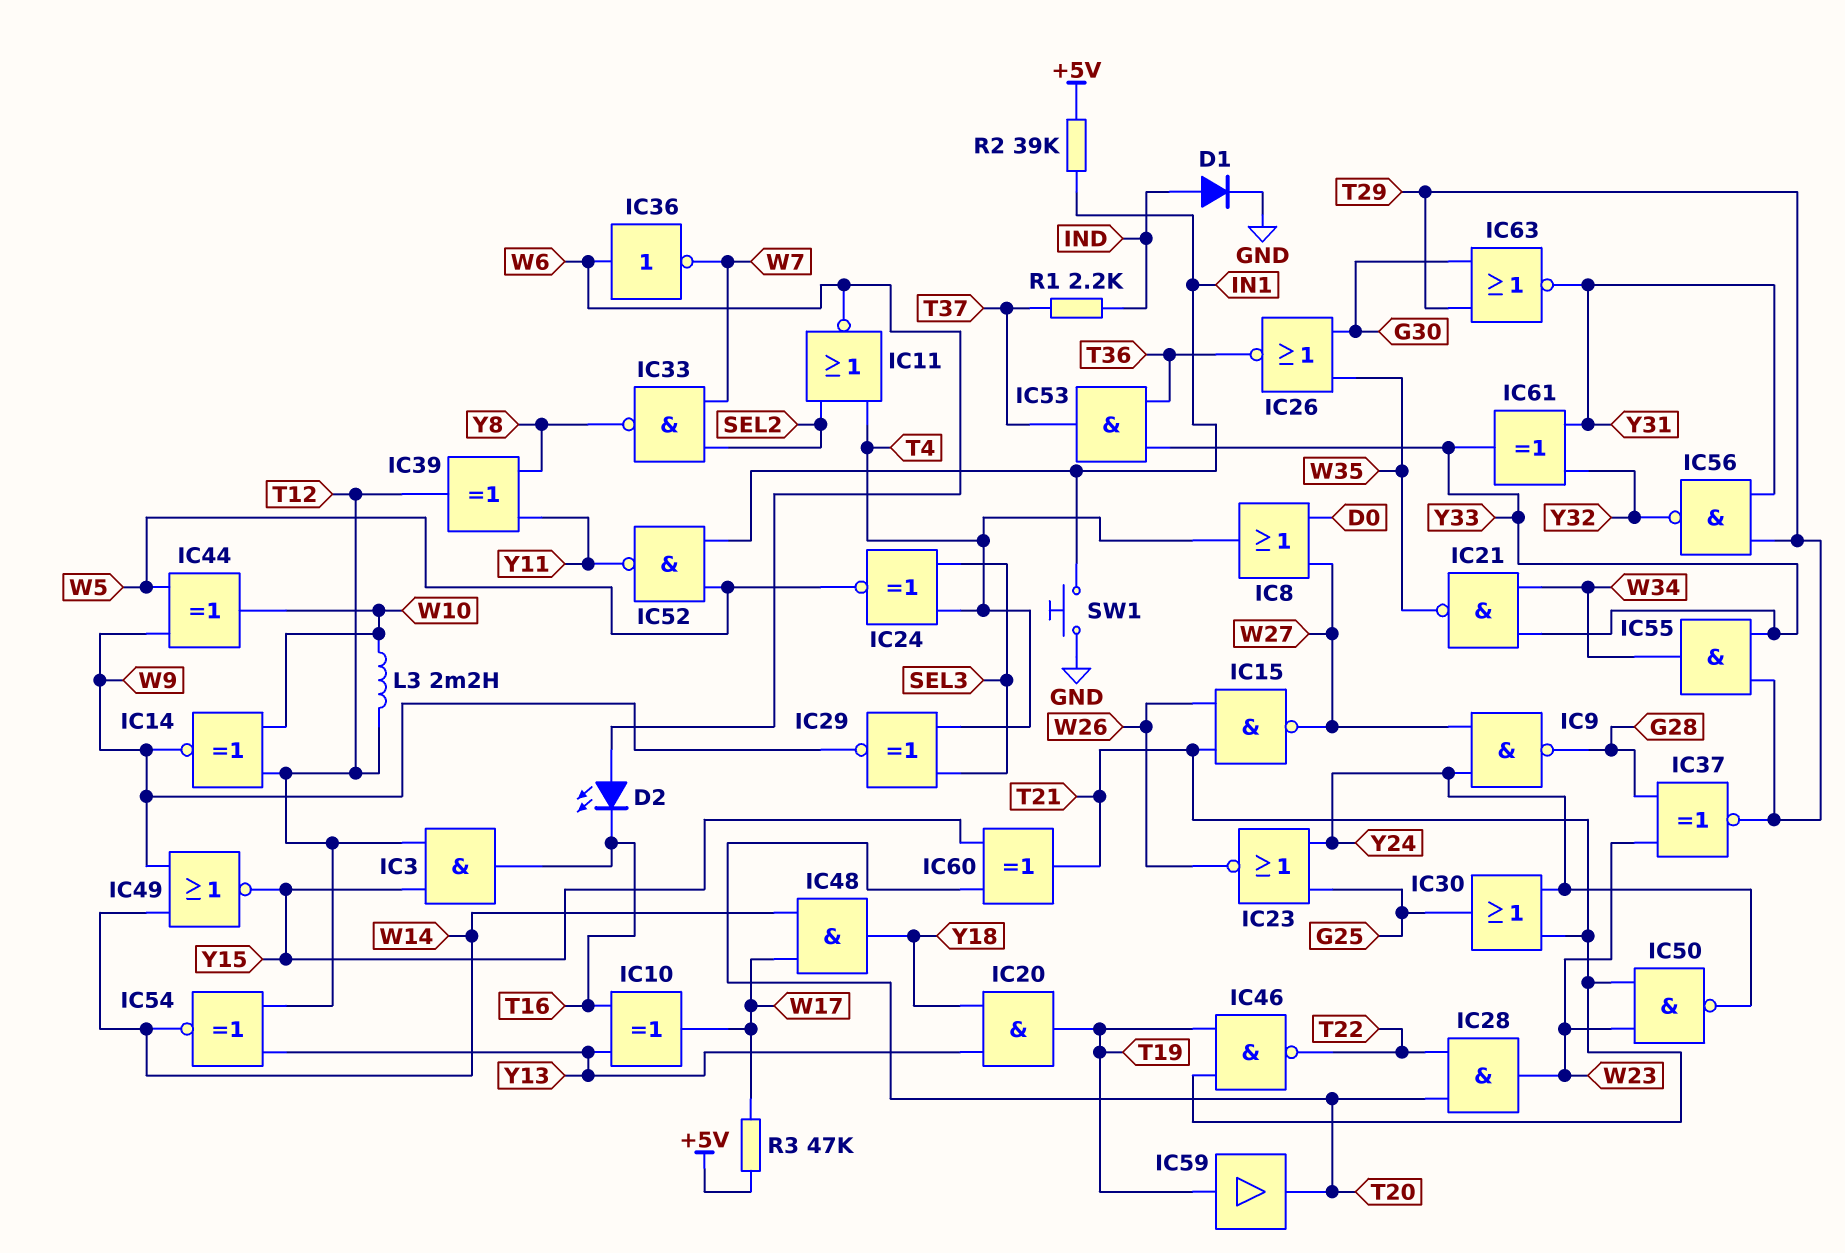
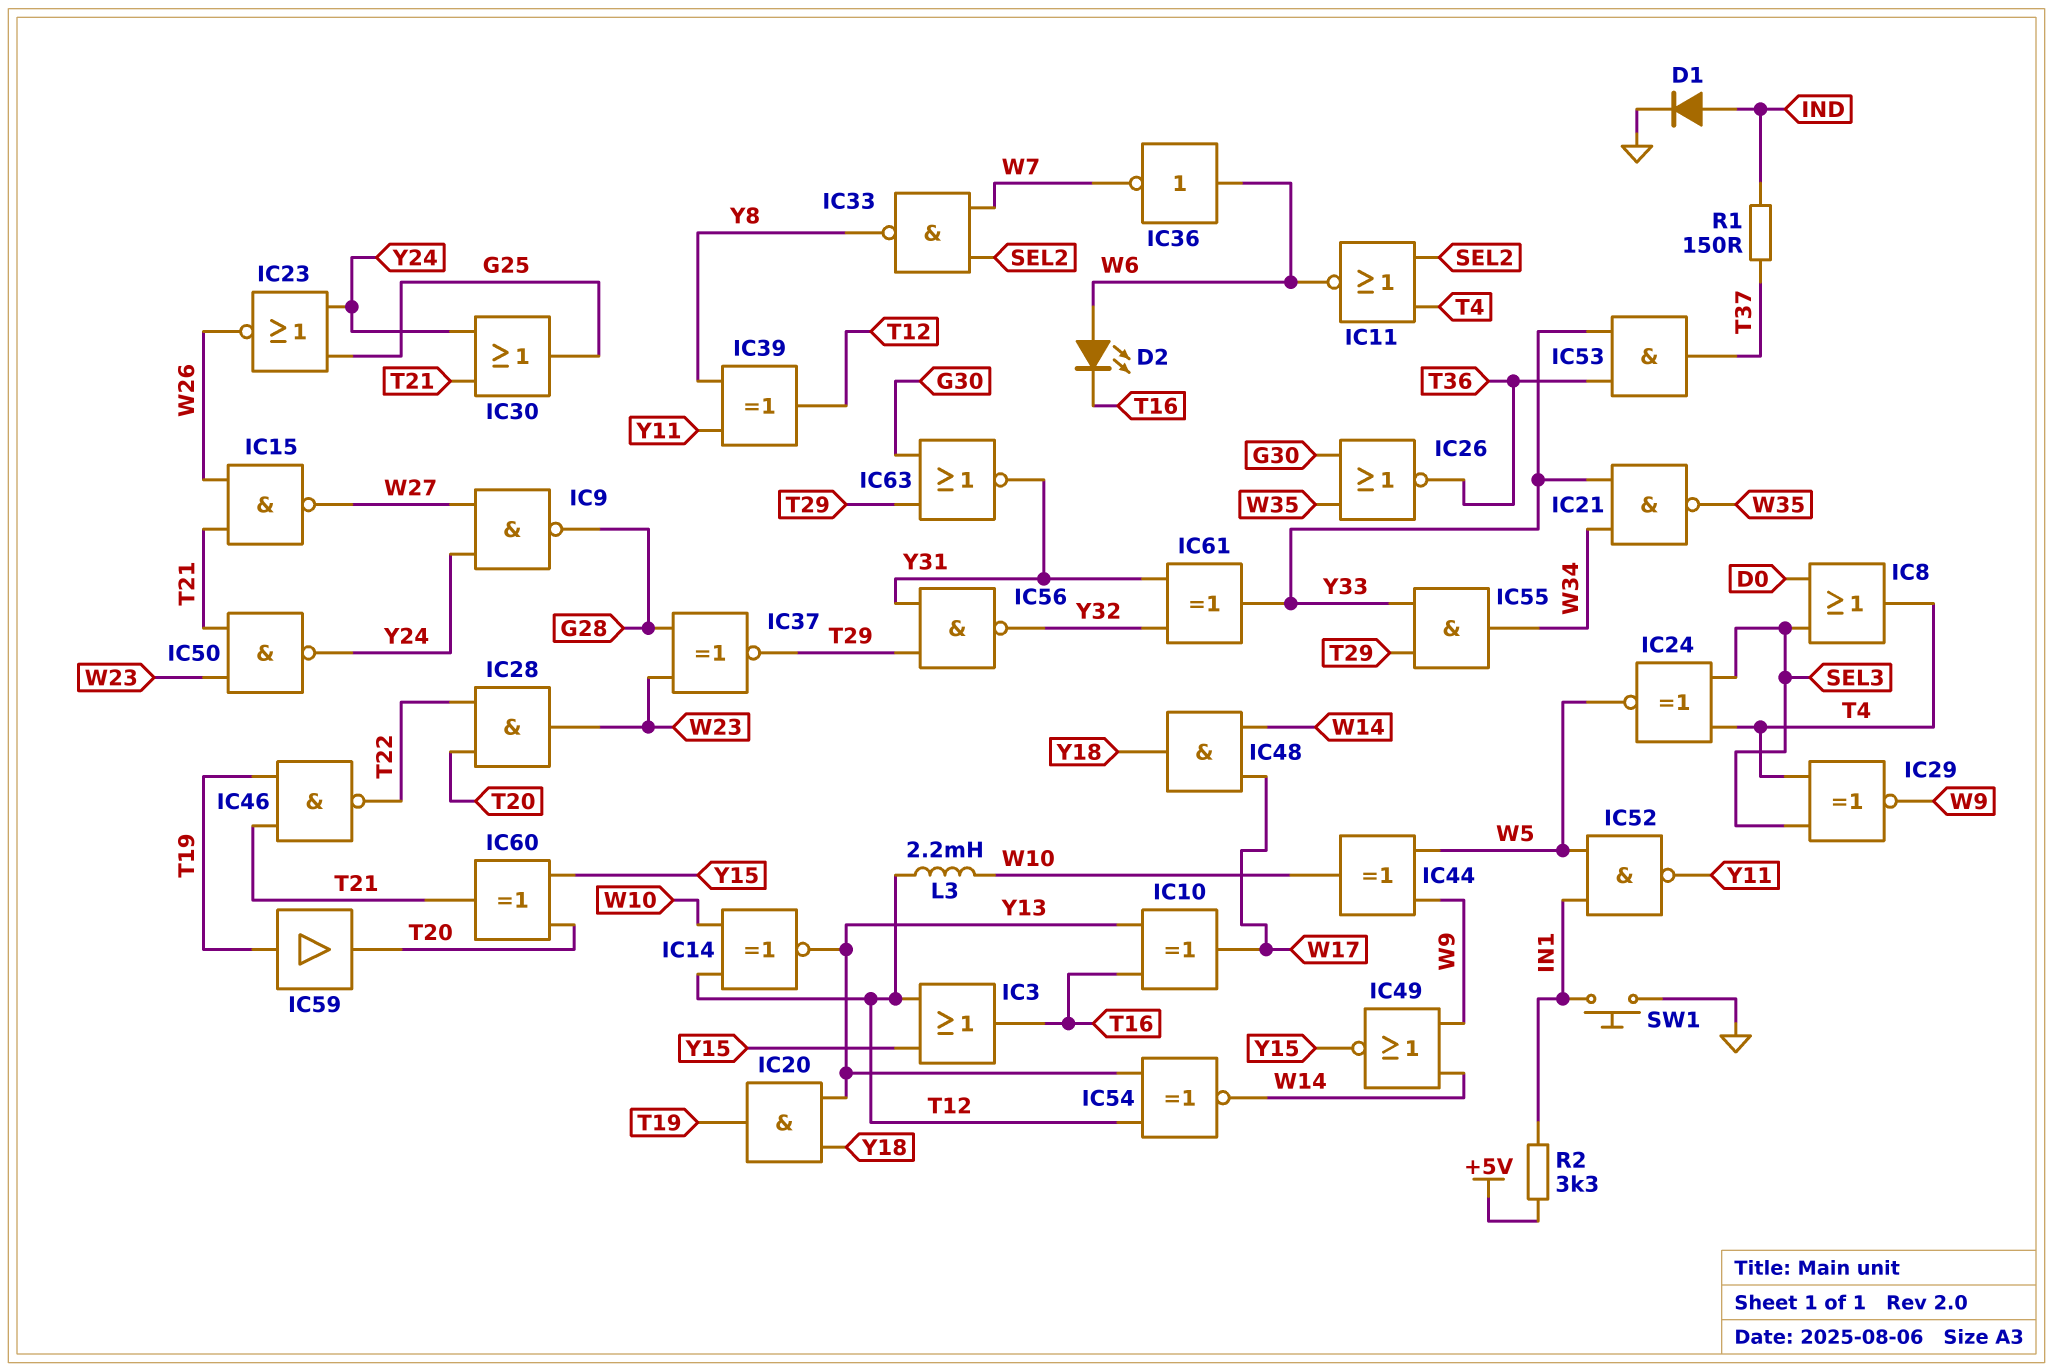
IC3: AND (in T12, in Y15, out T16) -> OR (in T12, in Y15, out T16)
IC8: OR (in D0, in W27, out T4) -> OR (in D0, in SEL3, out T4)
IC14: XNOR (in T12, in W10, out W9) -> XNOR (in T12, in W10, out Y13)
R1: 2.2k (IND, T37) -> 150 (IND, T37)
R2: 39k (+5V, IN1) -> 3.3k (+5V, IN1)
R3: 47k (+5V, W17) -> none

